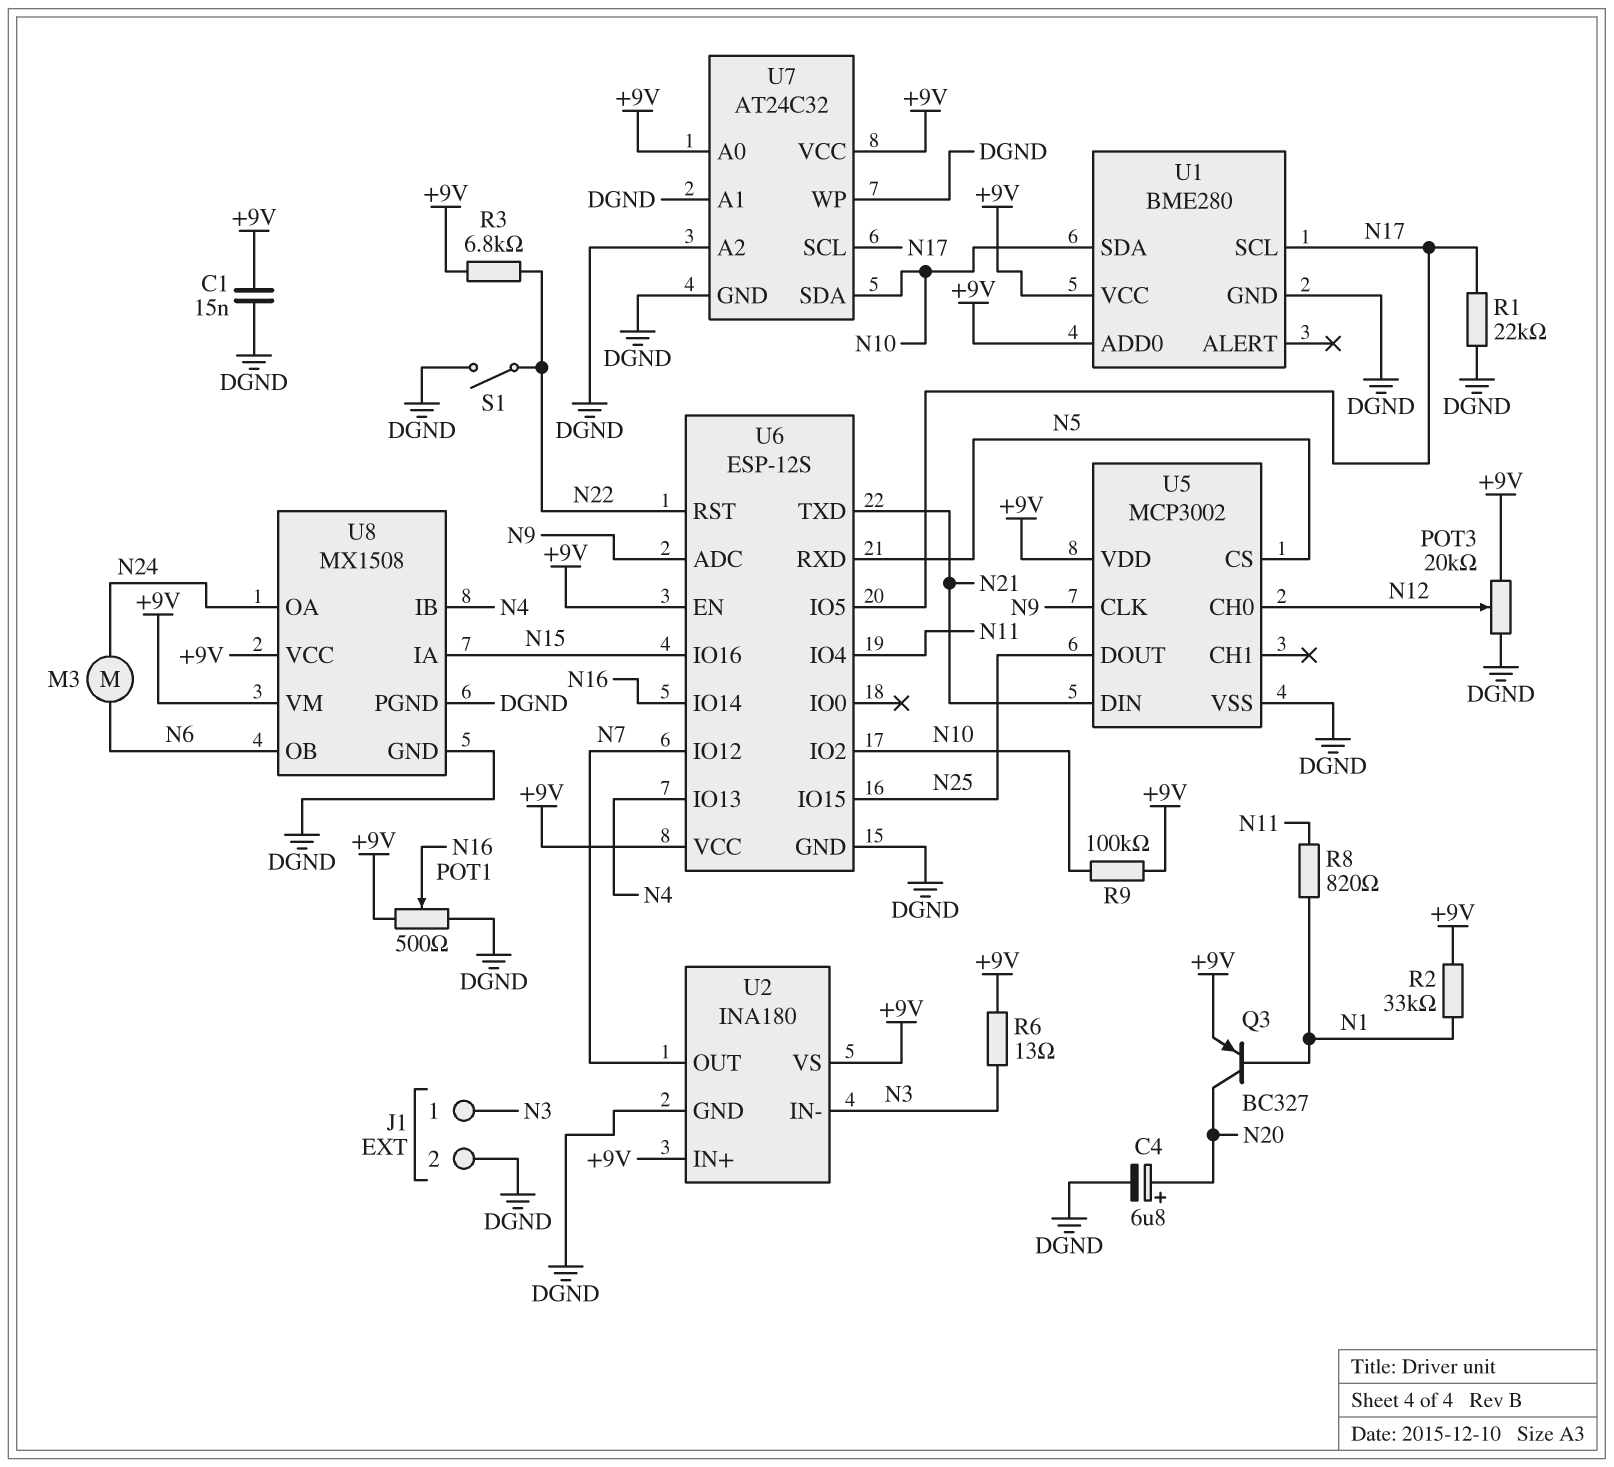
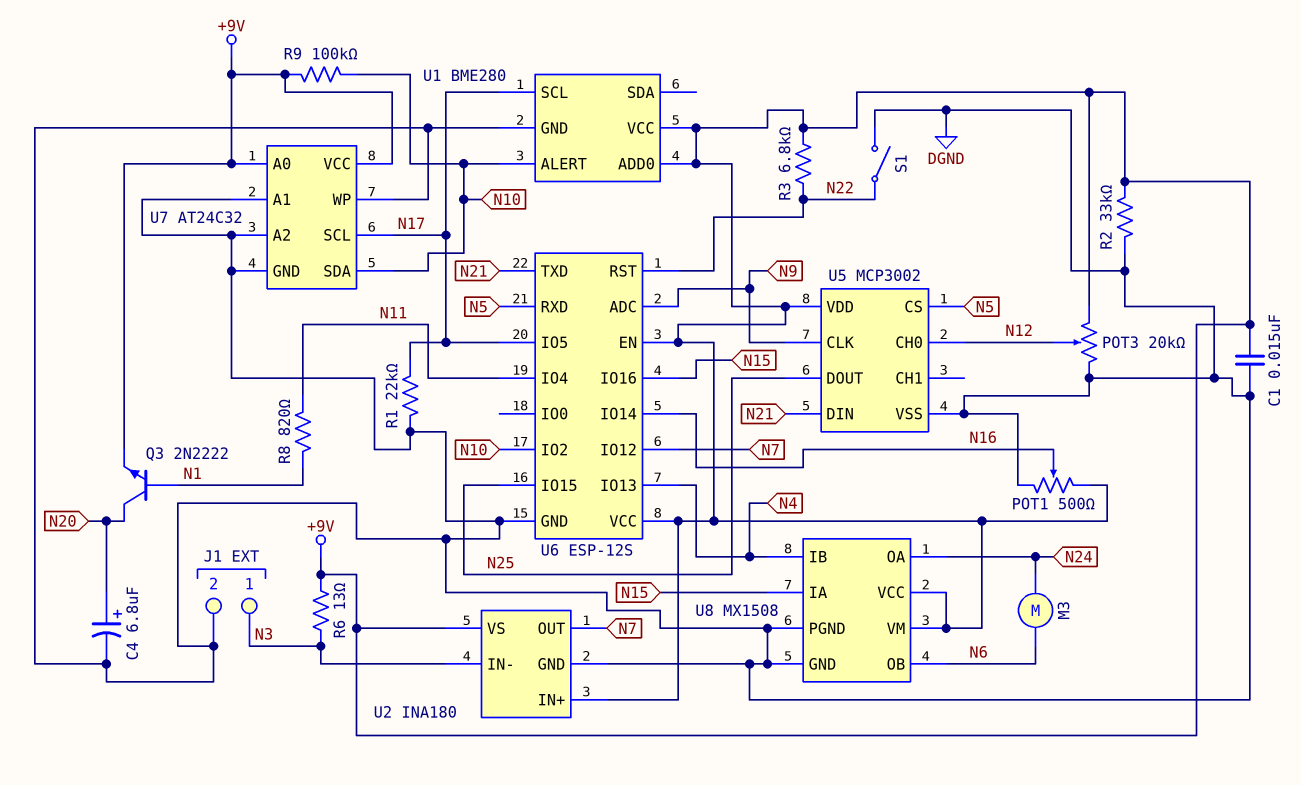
Q3: PNP BC327 (B N1, C N20, E +9V) -> NPN 2N2222 (B N1, C N20, E +9V)
R2: 33k (+9V, N1) -> 33k (+9V, DGND)
U1 pin ALERT: none -> N10
U1 pin SDA: N10 -> none

